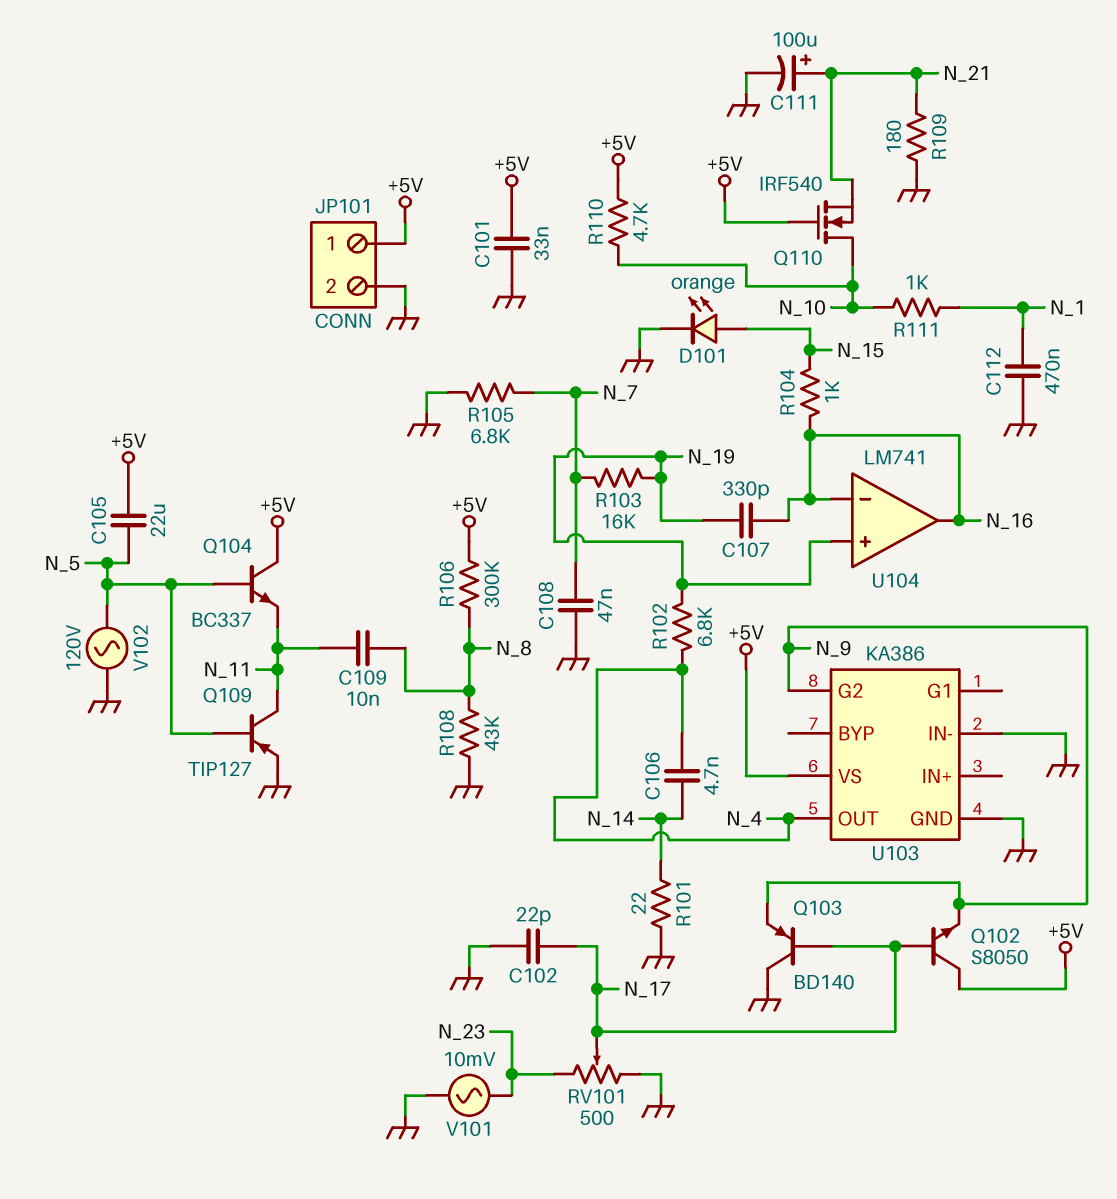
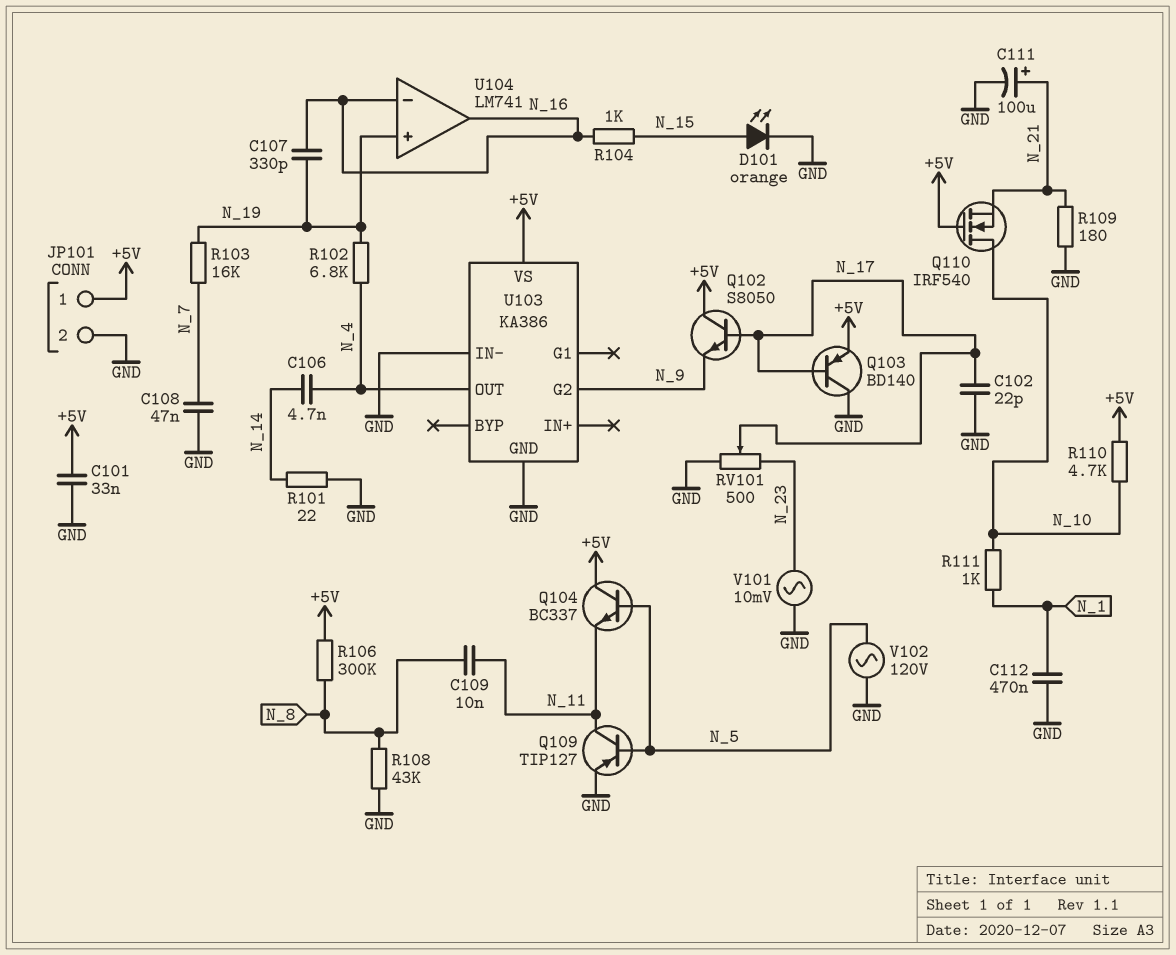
C105: 22uF (+5V, N_5) -> none
Q103: PNP BD140 (B N_17, C GND, E N_9) -> PNP BD140 (B N_17, C GND, E +5V)
R105: 6.8k (GND, N_7) -> none

